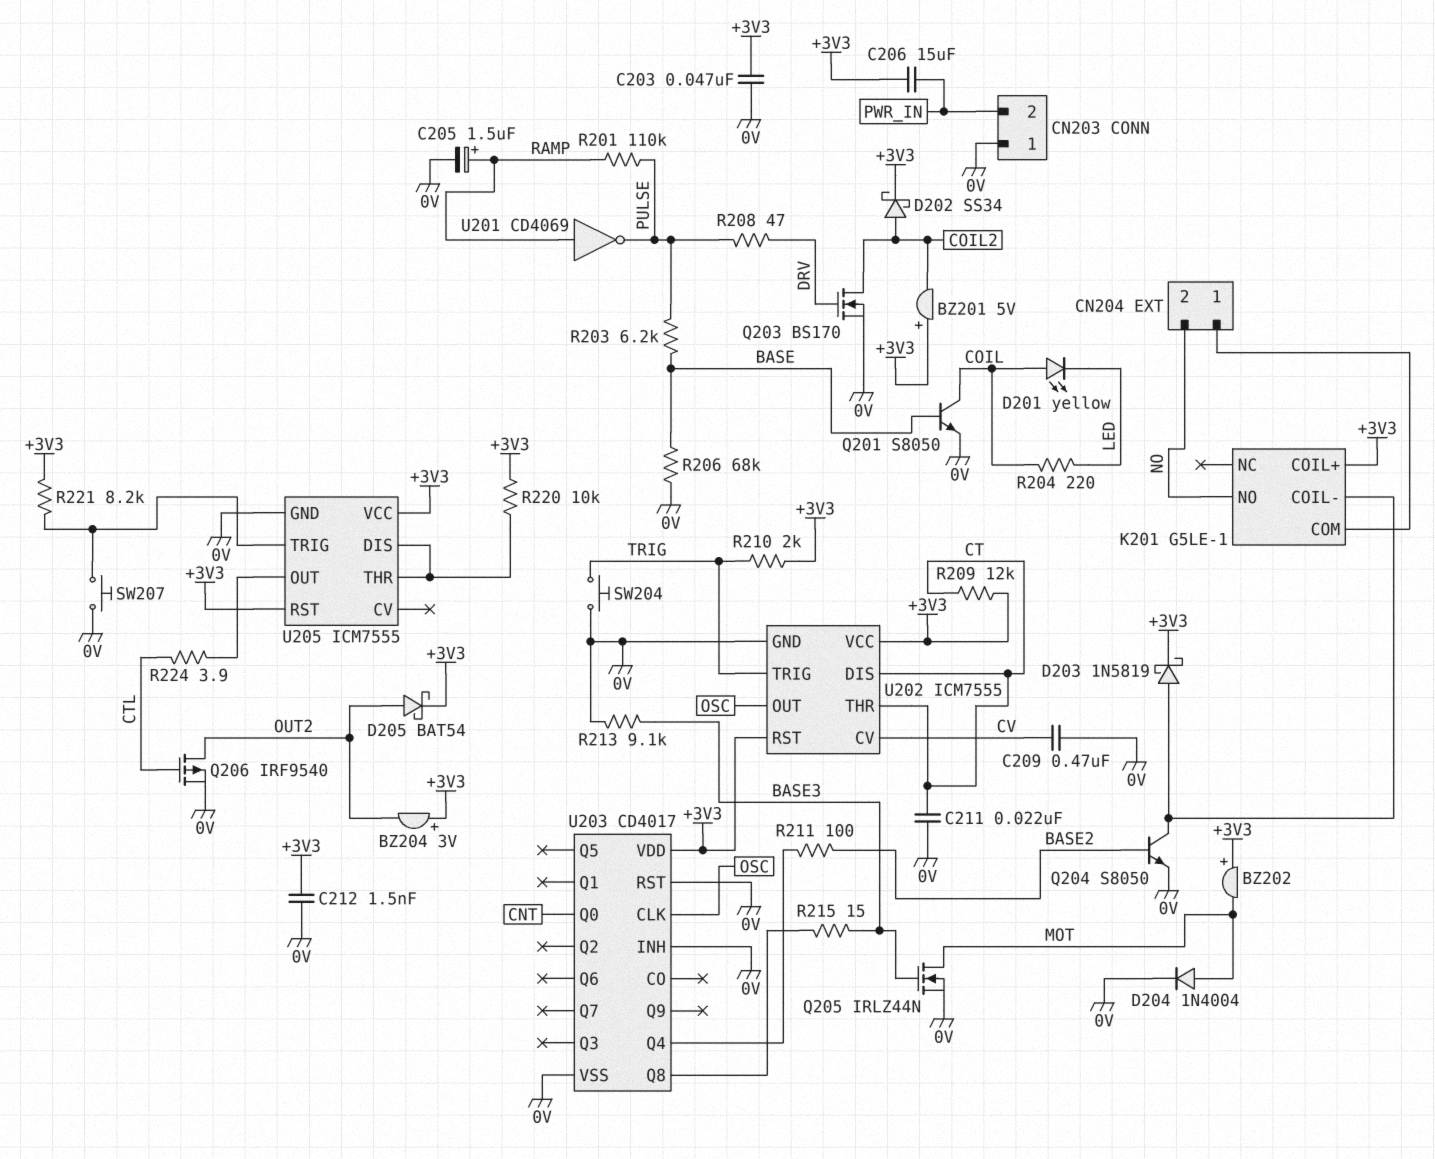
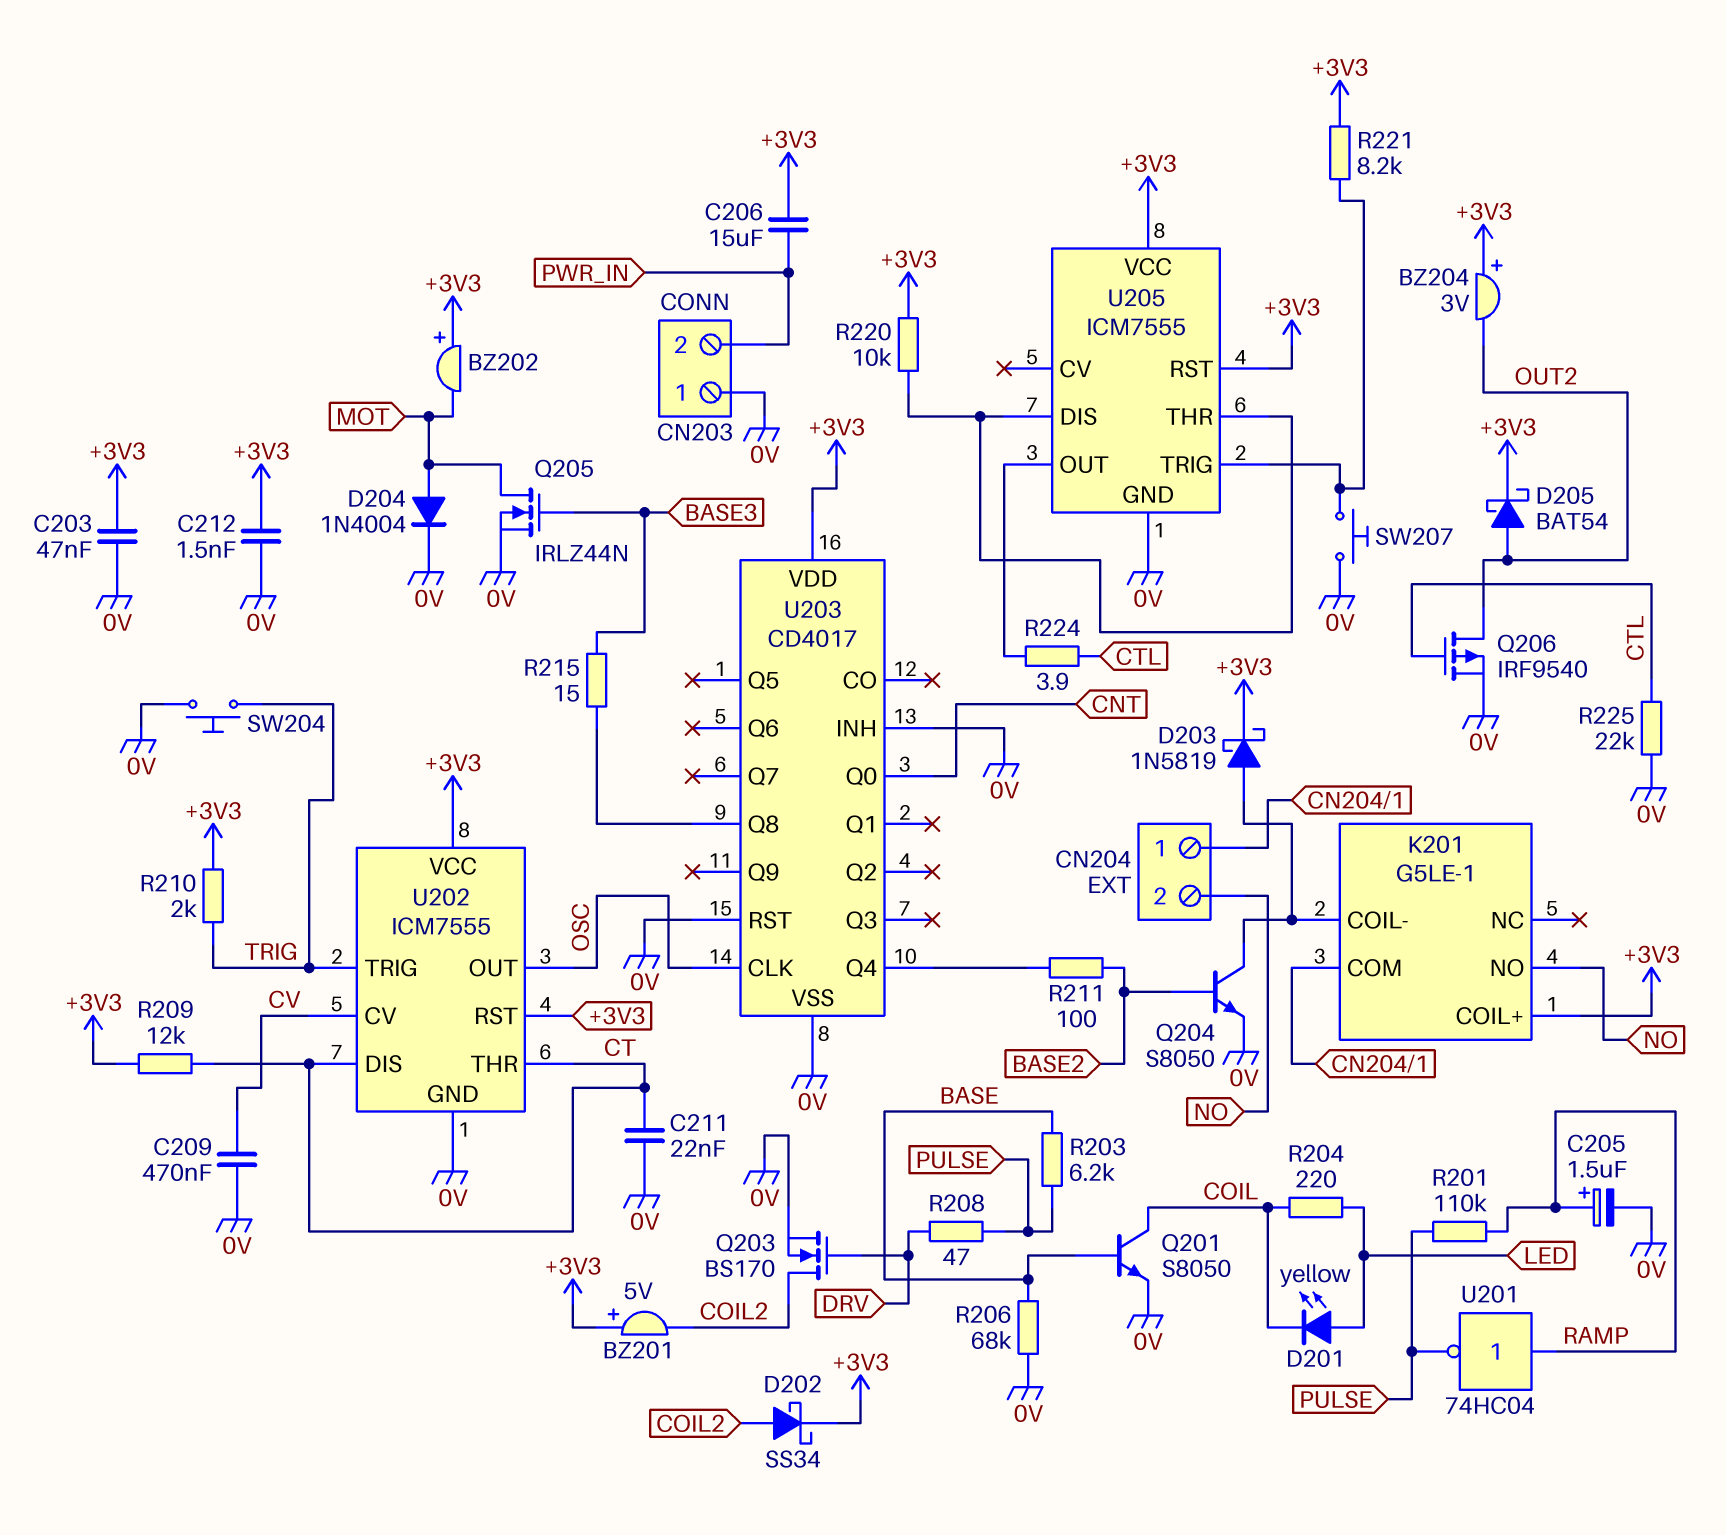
D201: LED yellow (A COIL, K LED) -> LED yellow (A LED, K COIL)
R213: 9.1k (0V, BASE3) -> none
R225: none -> 22k (0V, CTL)
U201: NOT CD4069 (in RAMP, out PULSE) -> NOT 74HC04 (in RAMP, out PULSE)

